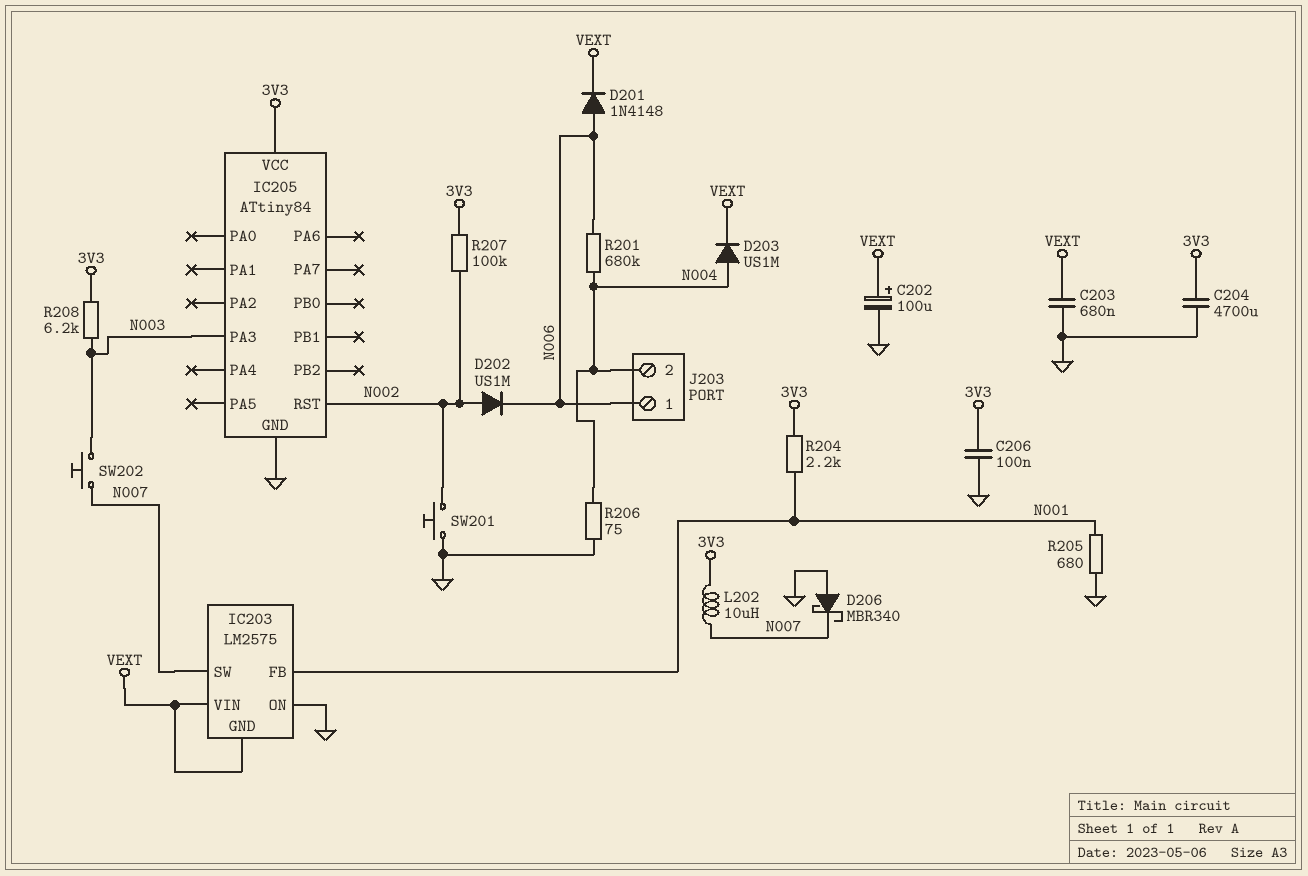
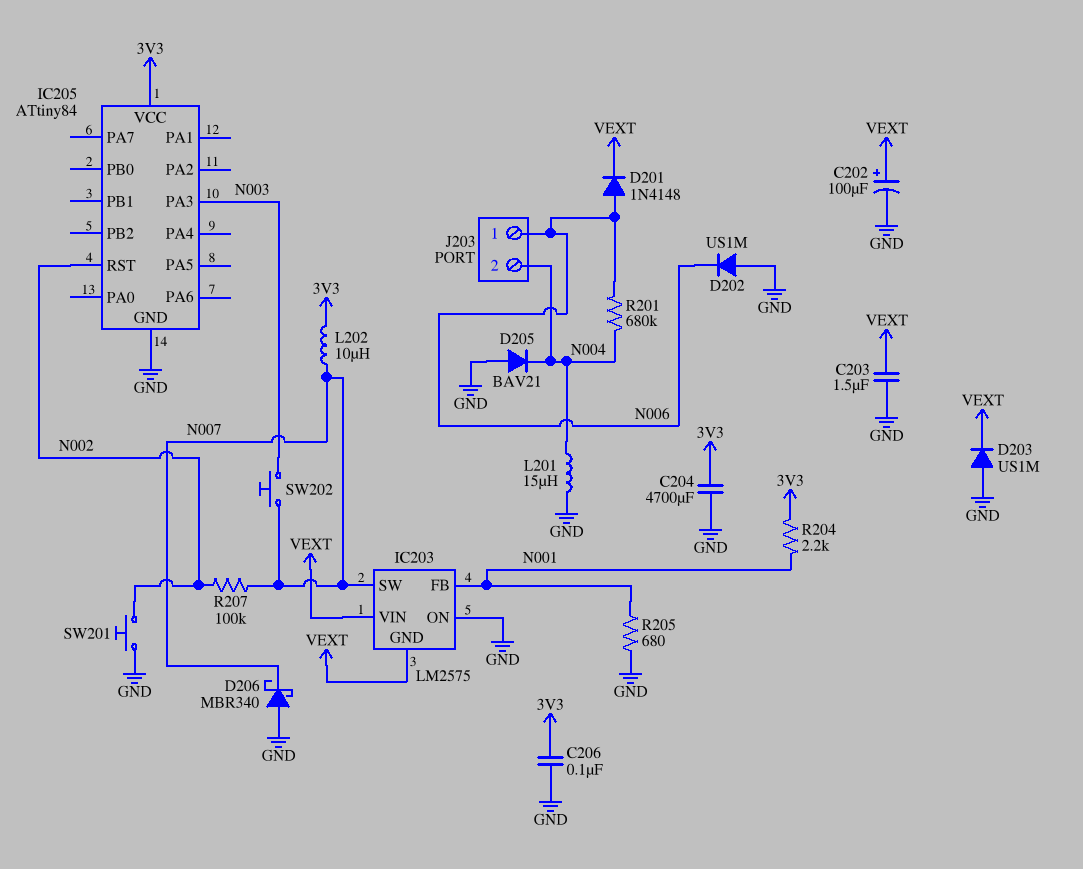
C203: 680nF (GND, VEXT) -> 1.5uF (GND, VEXT)
D202: diode US1M (A N002, K N006) -> diode US1M (A GND, K N006)
D203: diode US1M (A N004, K VEXT) -> diode US1M (A GND, K VEXT)
D205: none -> diode BAV21 (A GND, K N004)
L201: none -> 15uH (GND, N004)
R206: 75 (GND, N004) -> none
R207: 100k (3V3, N002) -> 100k (N002, N007)
R208: 6.2k (3V3, N003) -> none

